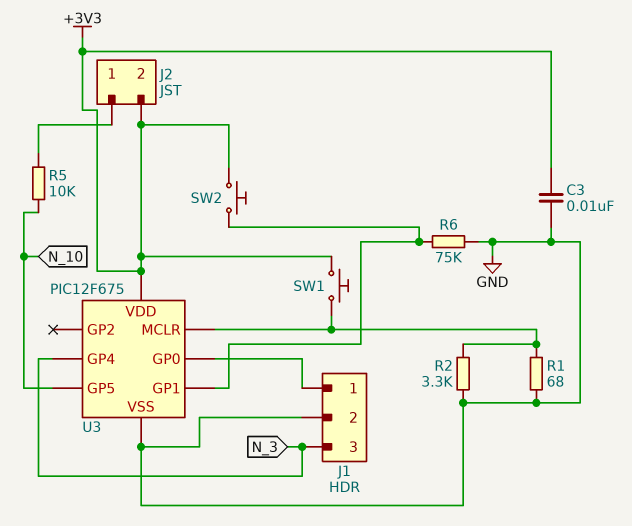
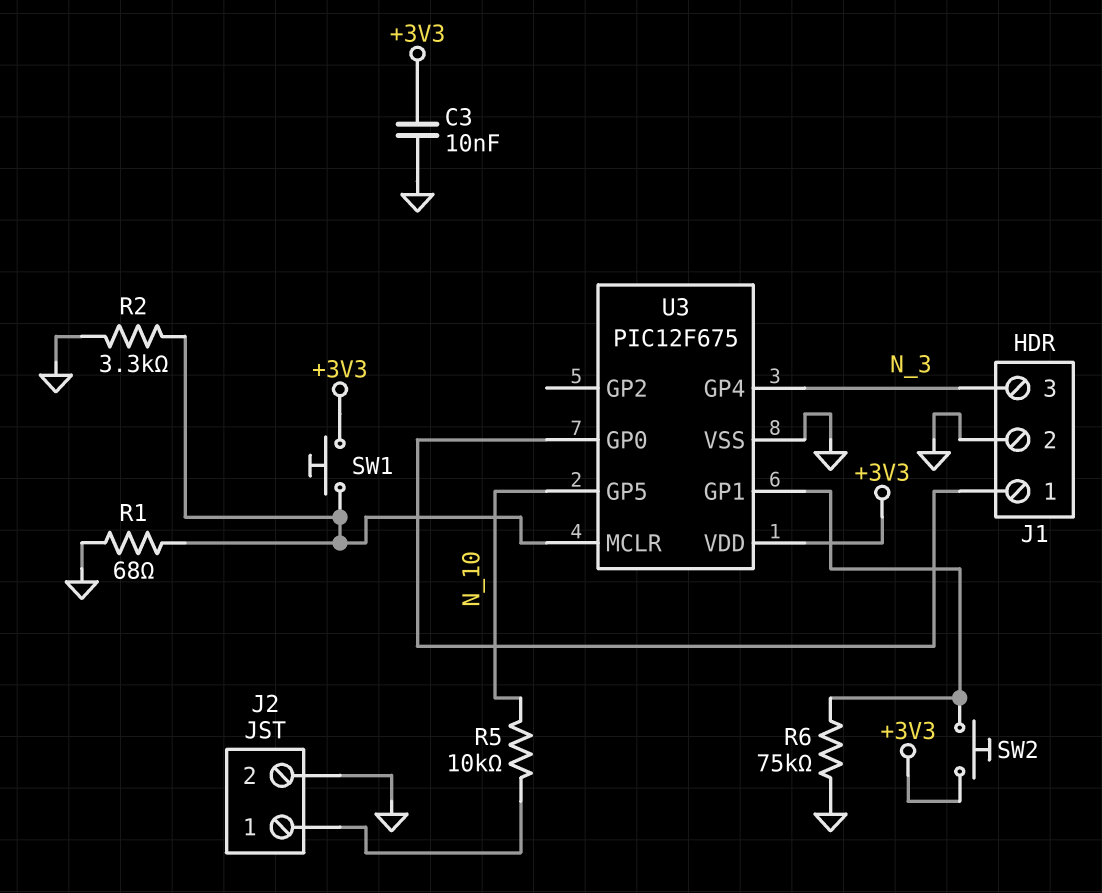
J2 pin 2: +3V3 -> GND

